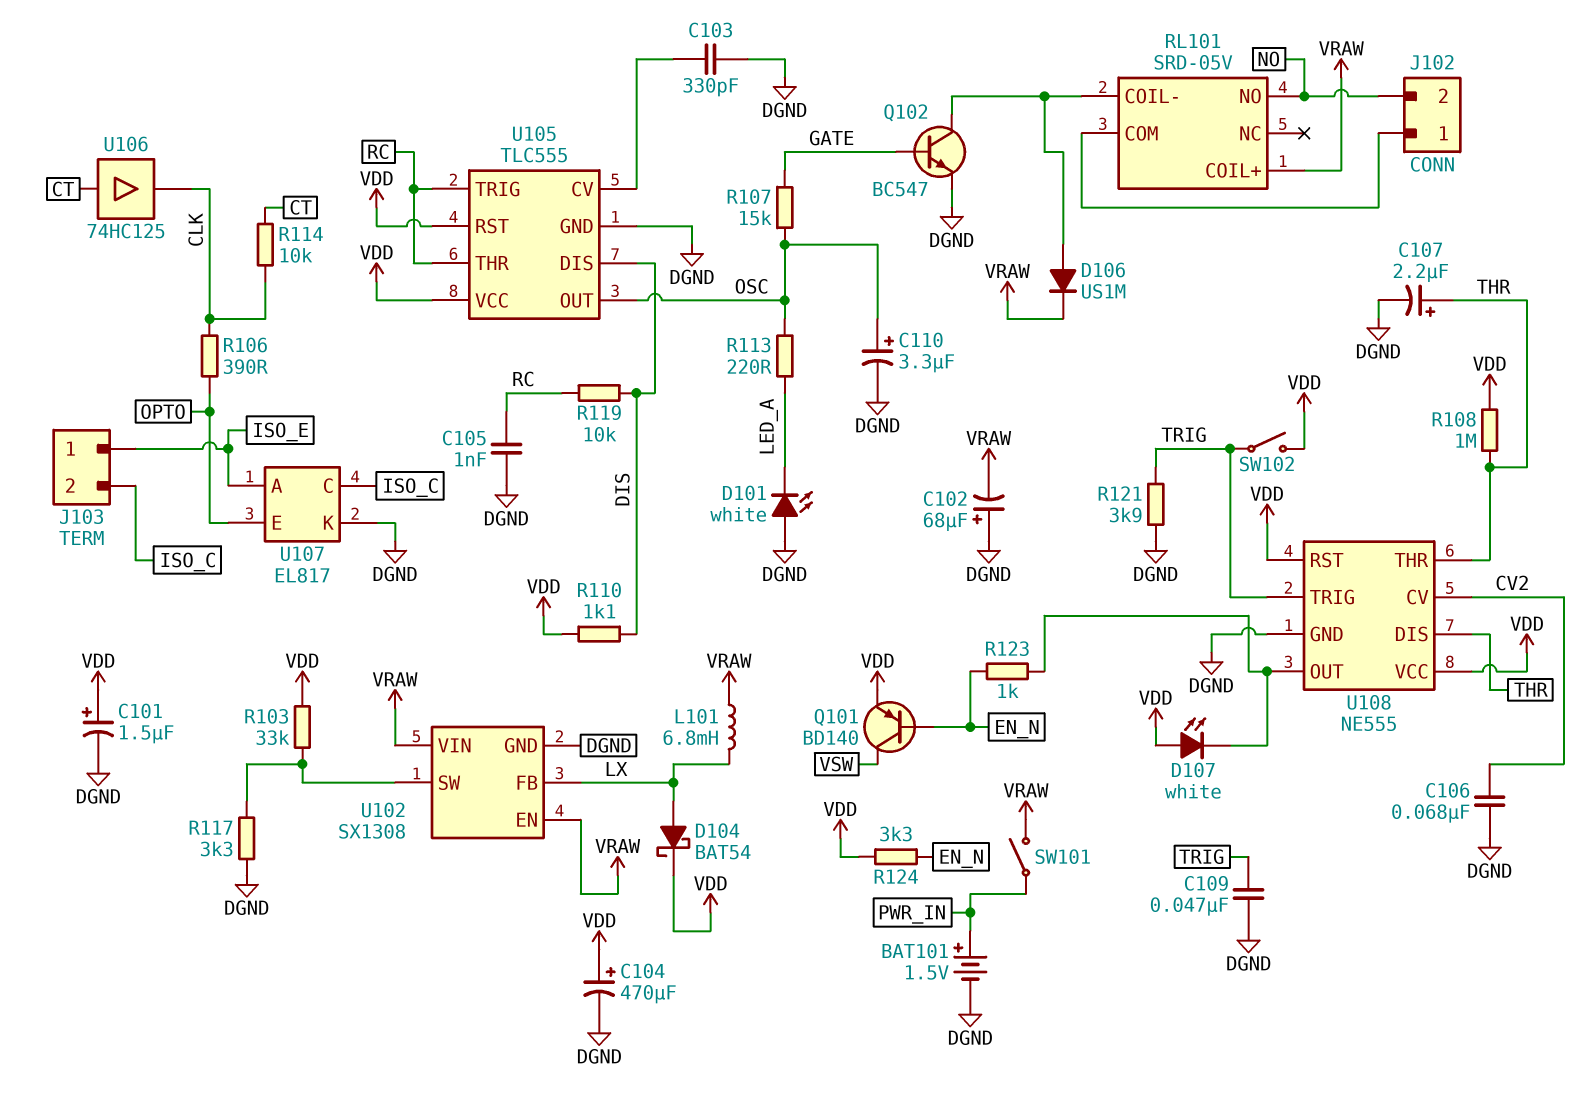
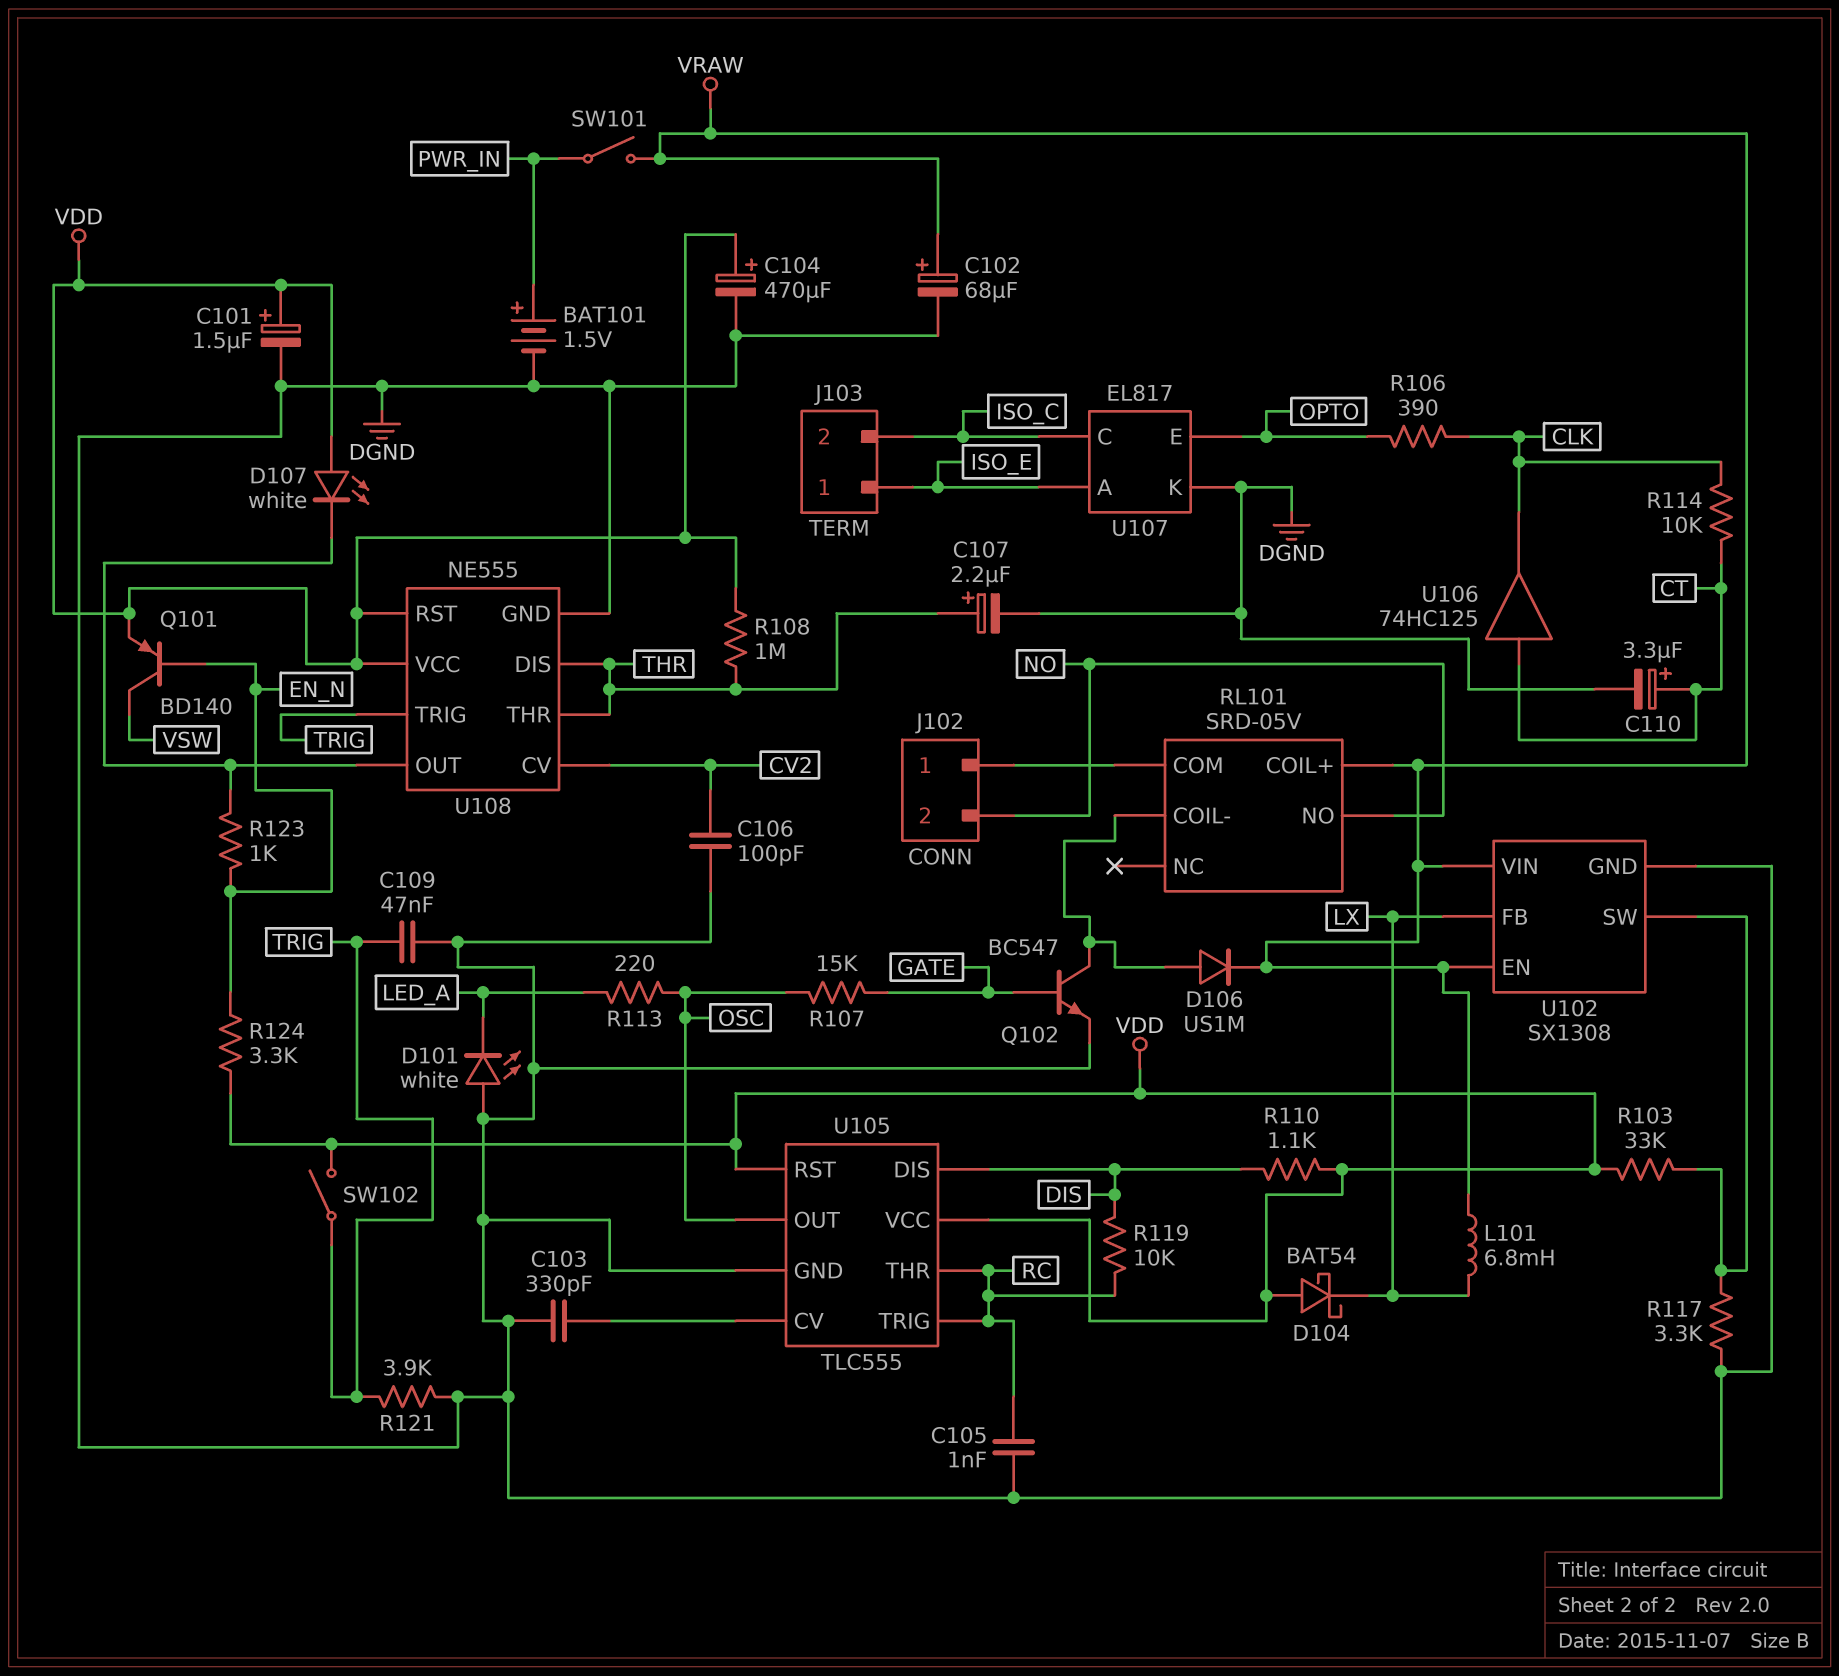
C102: 68uF (plus DGND, minus VRAW) -> 68uF (plus VRAW, minus DGND)
C106: 68nF (CV2, DGND) -> 100pF (CV2, DGND)
C110: 3.3uF (plus OSC, minus DGND) -> 3.3uF (plus CT, minus DGND)
D104: schottky BAT54 (A LX, K VDD) -> schottky BAT54 (A VDD, K LX)

